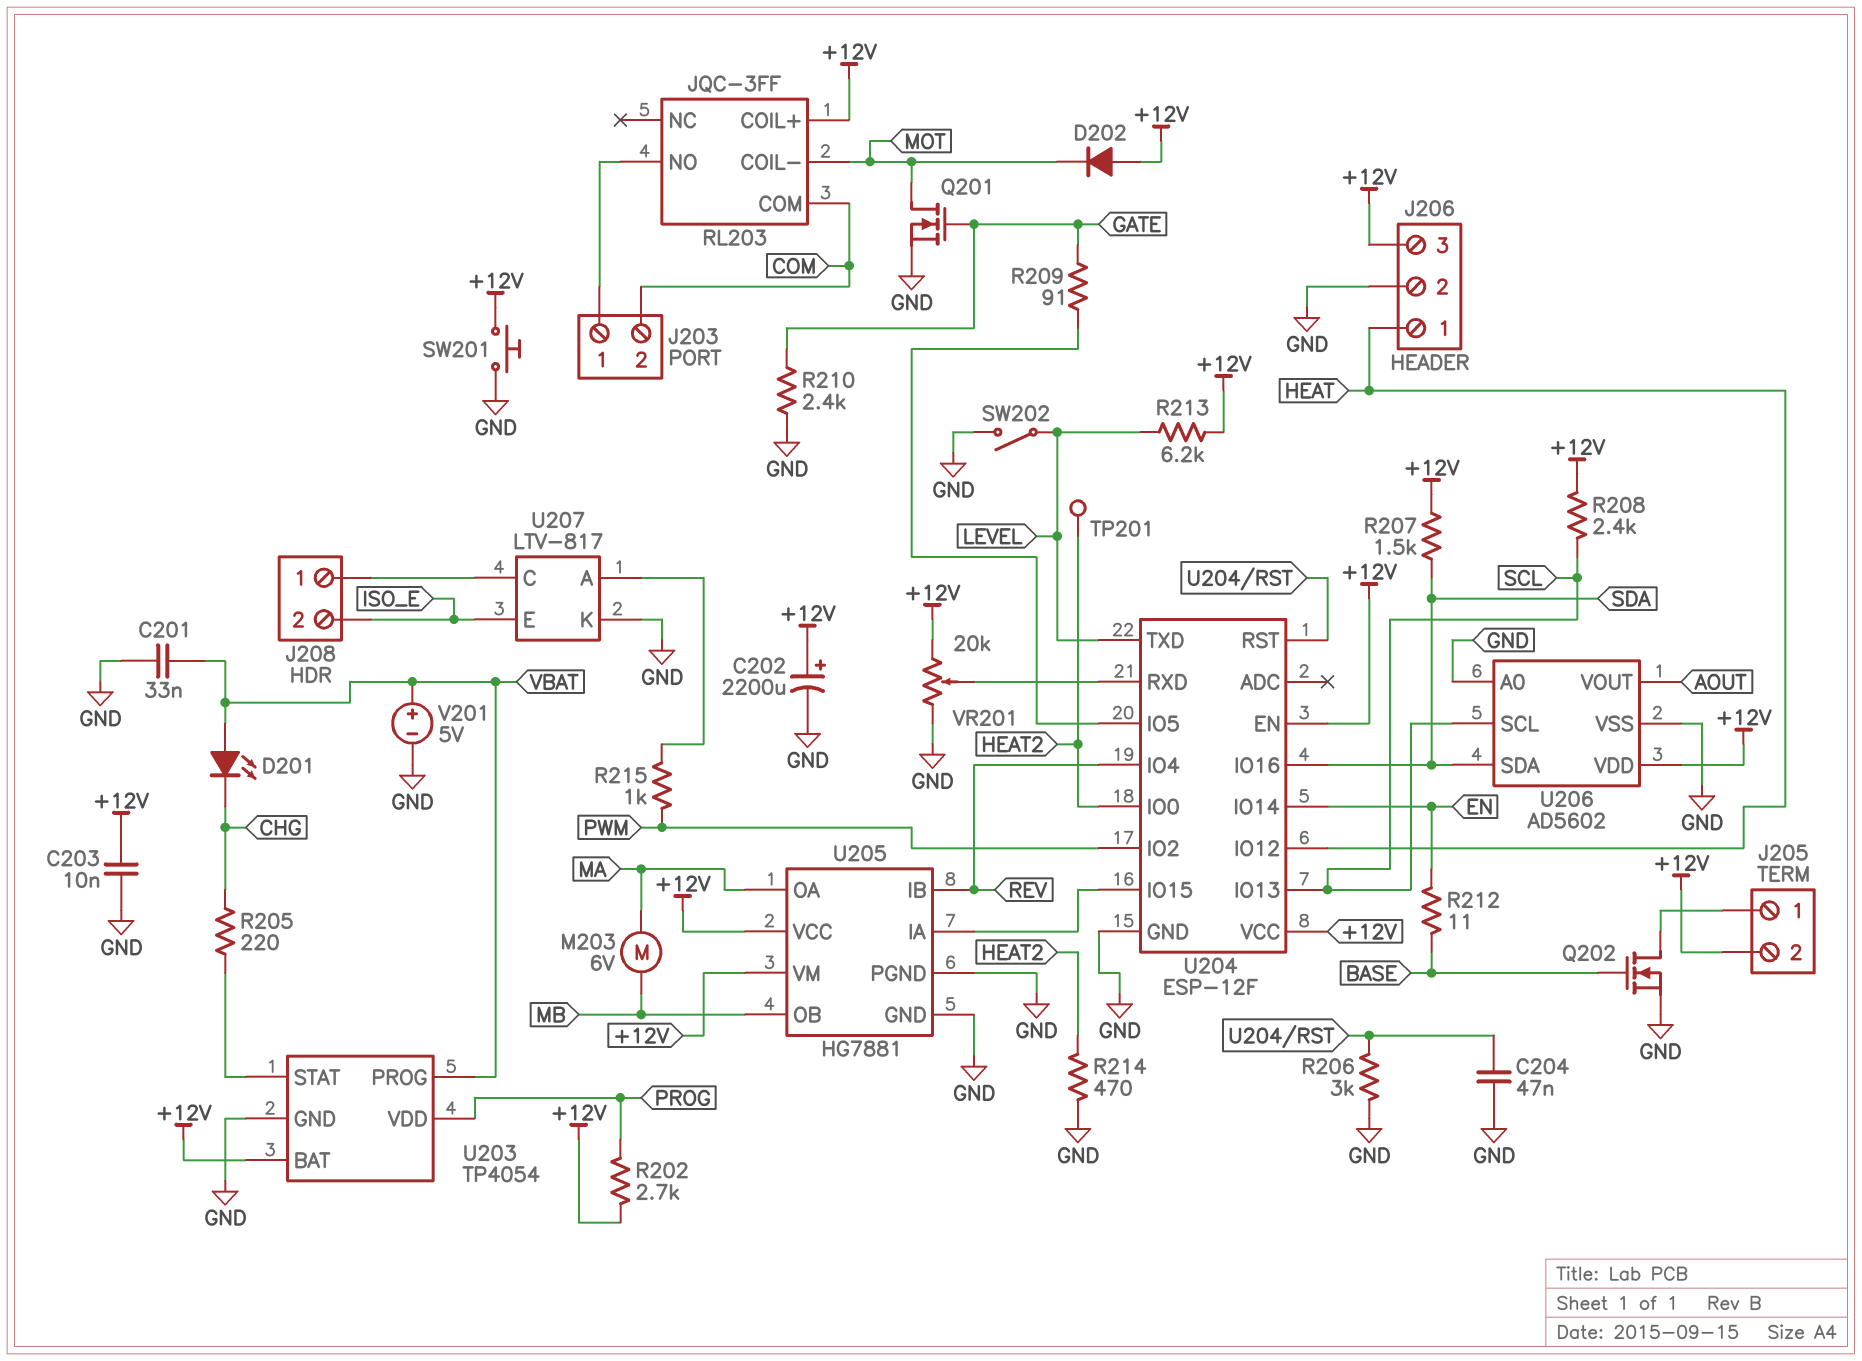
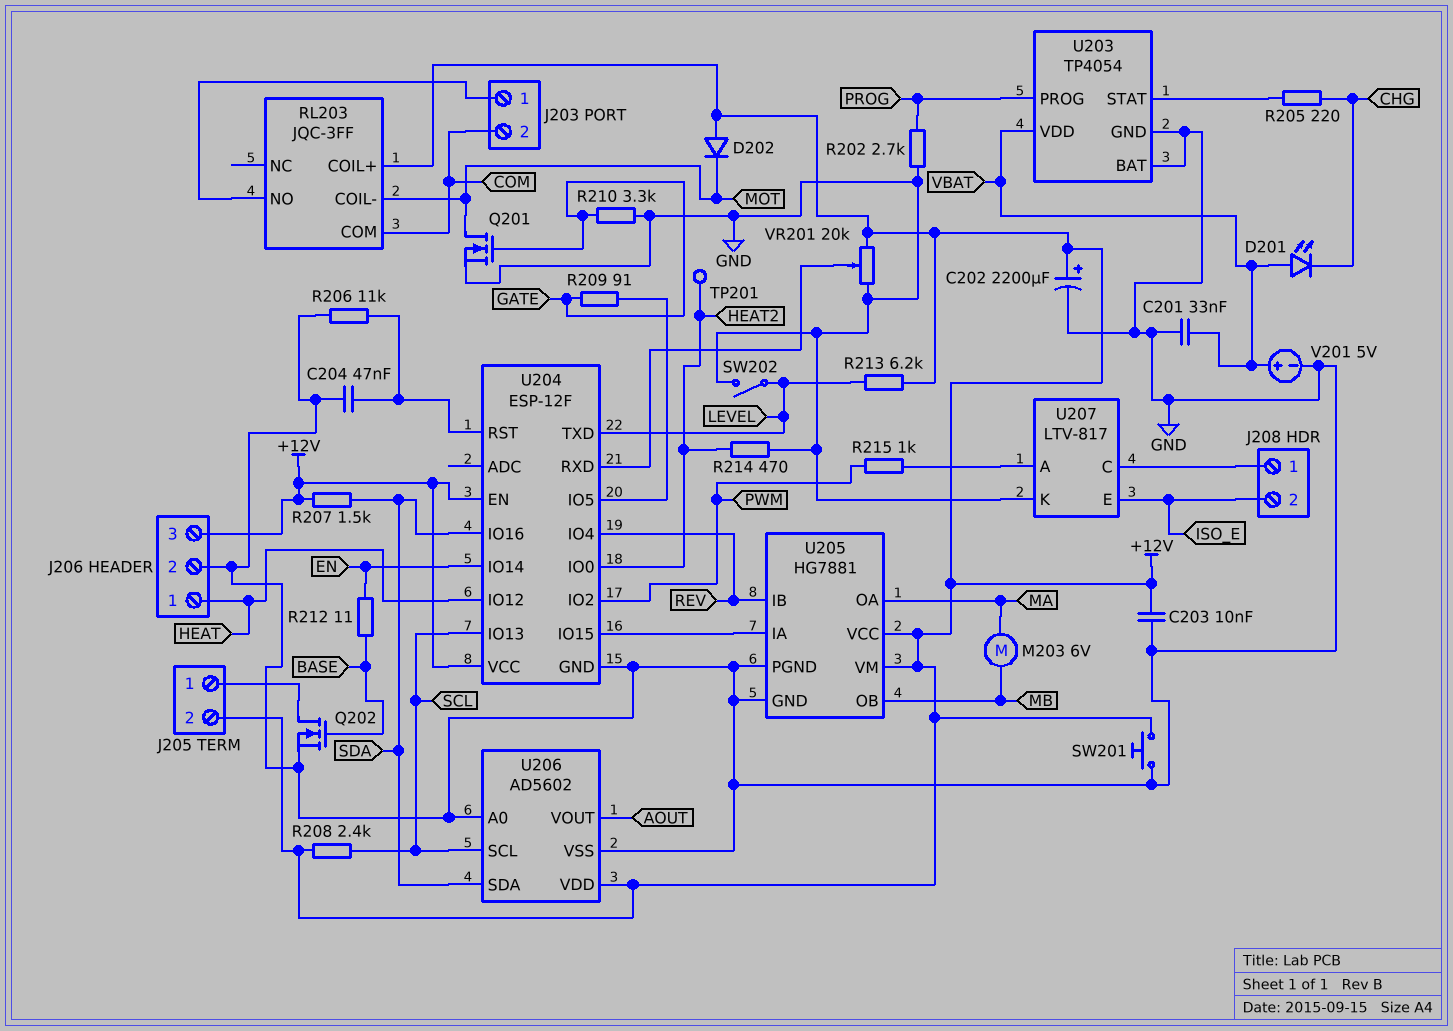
R202: 2.7k (+12V, PROG) -> 2.7k (GND, PROG)
R206: 3k (GND, U204/RST) -> 11k (GND, U204/RST)
R210: 2.4k (GATE, GND) -> 3.3k (GATE, GND)
U203 pin BAT: +12V -> GND
U203 pin PROG: VBAT -> PROG
U203 pin VDD: PROG -> VBAT

